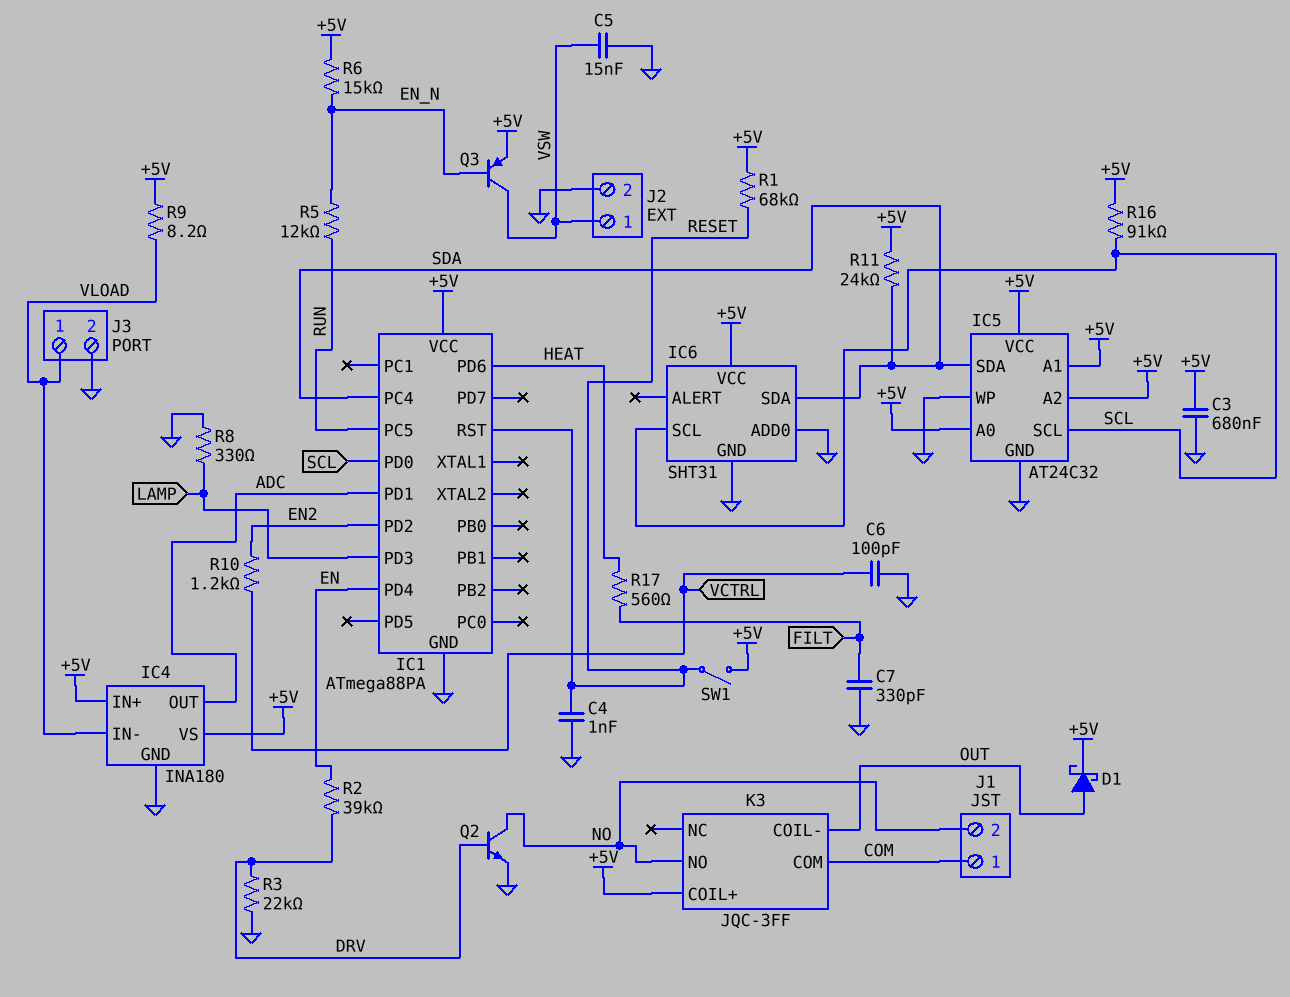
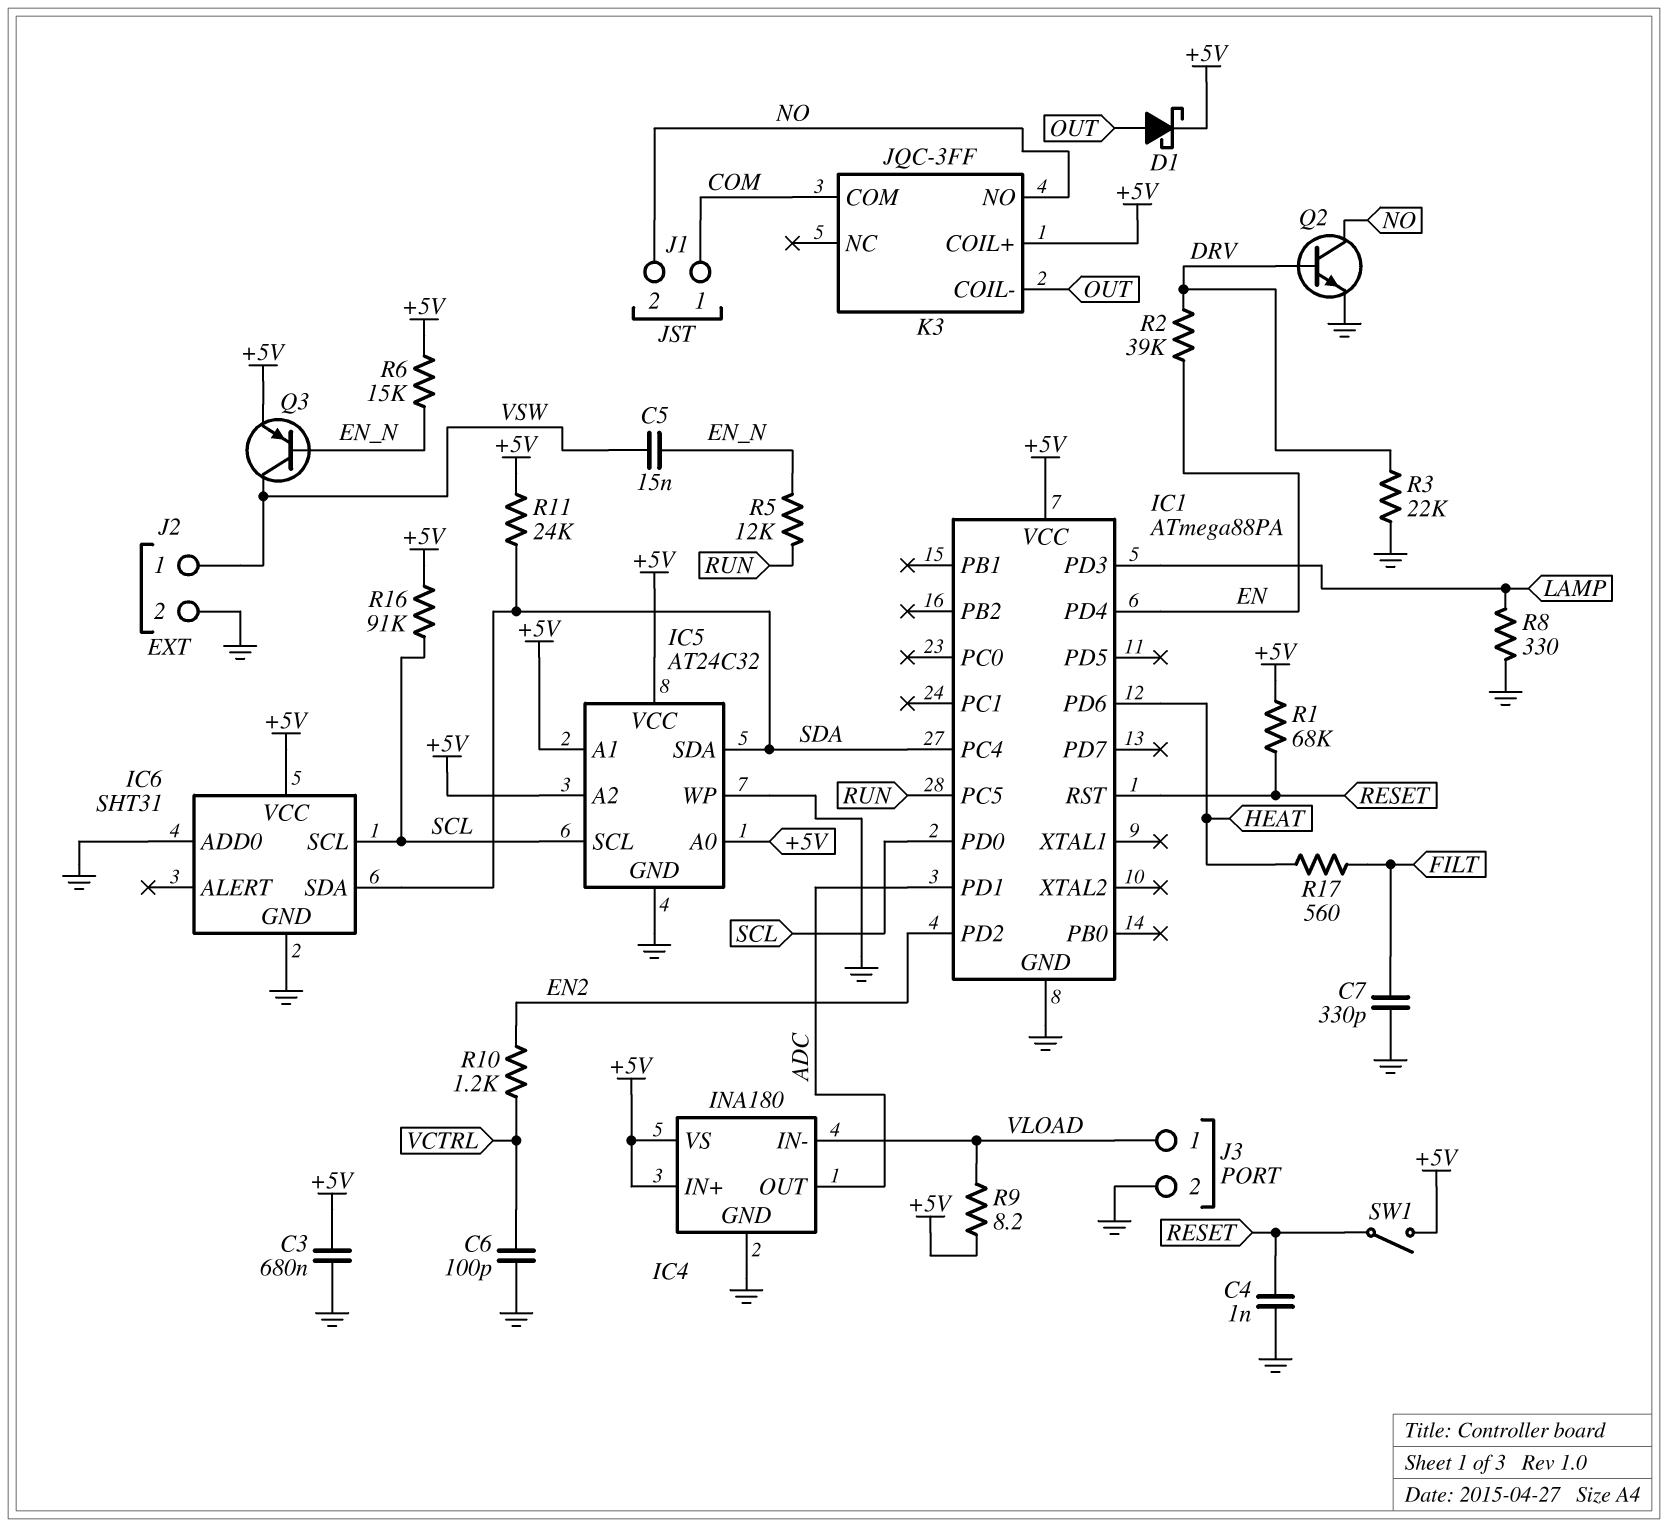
C5: 15nF (GND, VSW) -> 15nF (EN_N, VSW)

